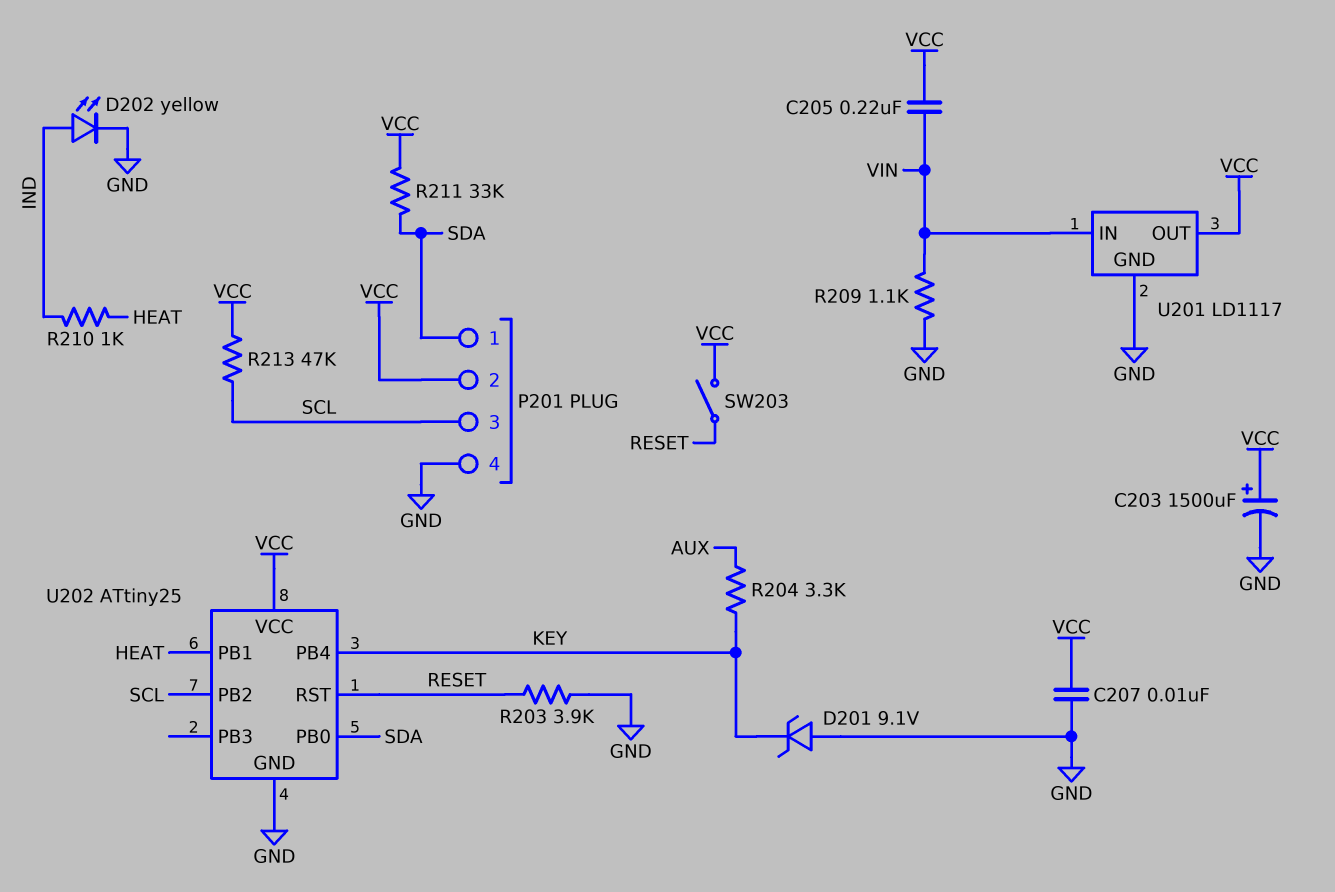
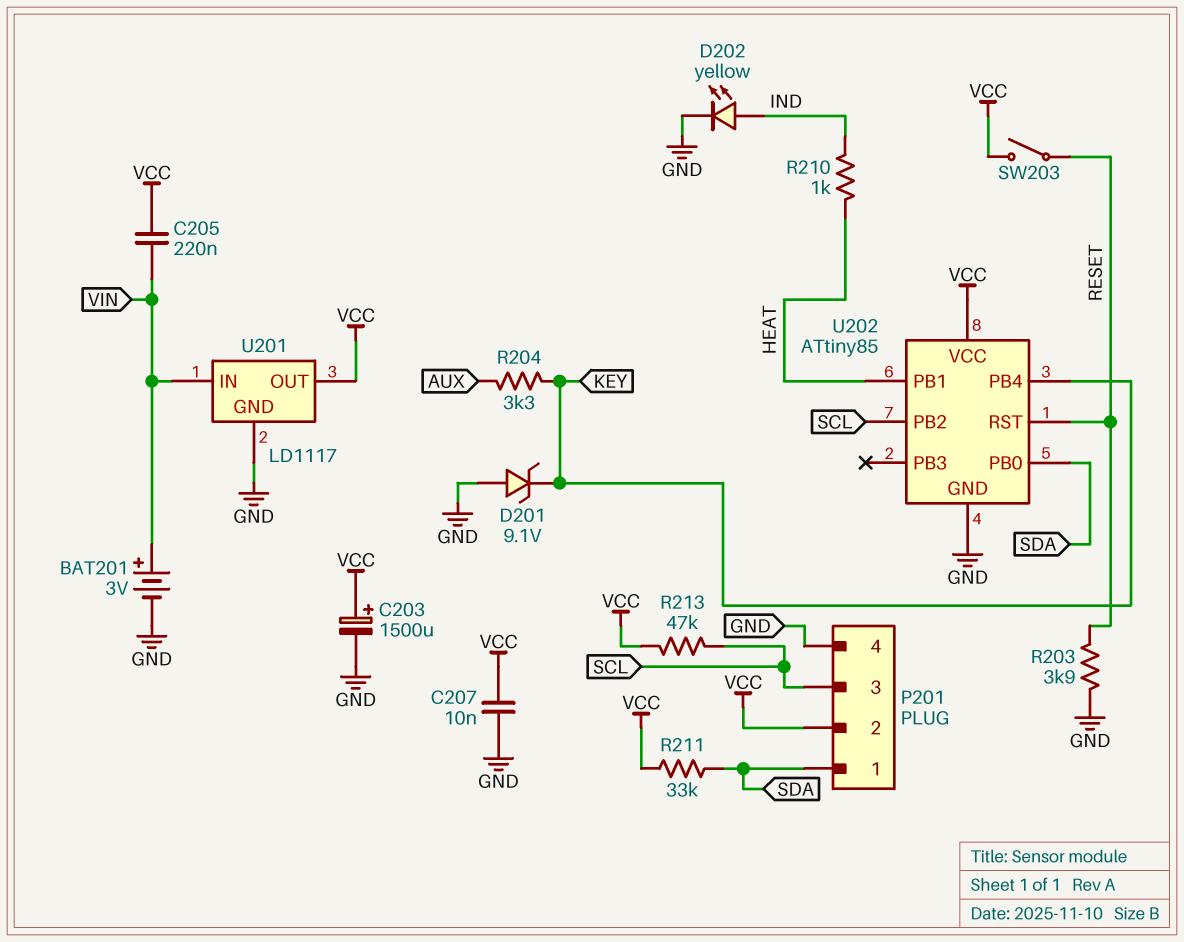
BAT201: none -> 3V (plus VIN, minus GND)
R209: 1.1k (GND, VIN) -> none
U202: ATtiny25 -> ATtiny85

